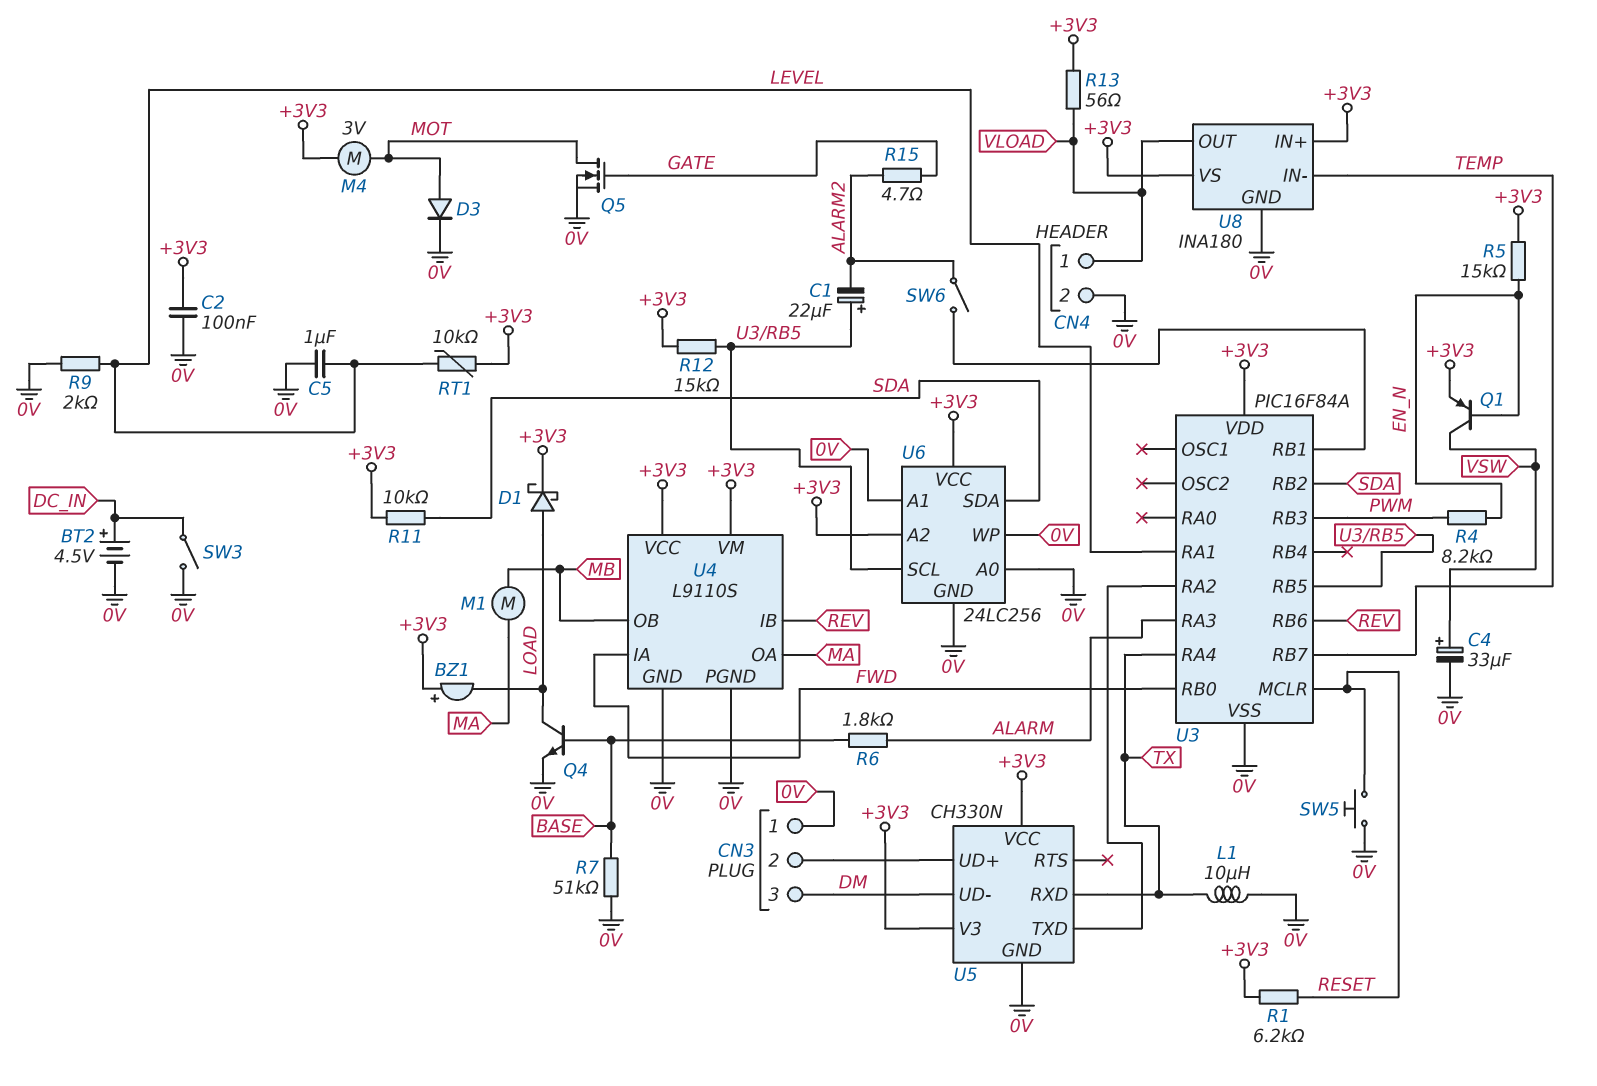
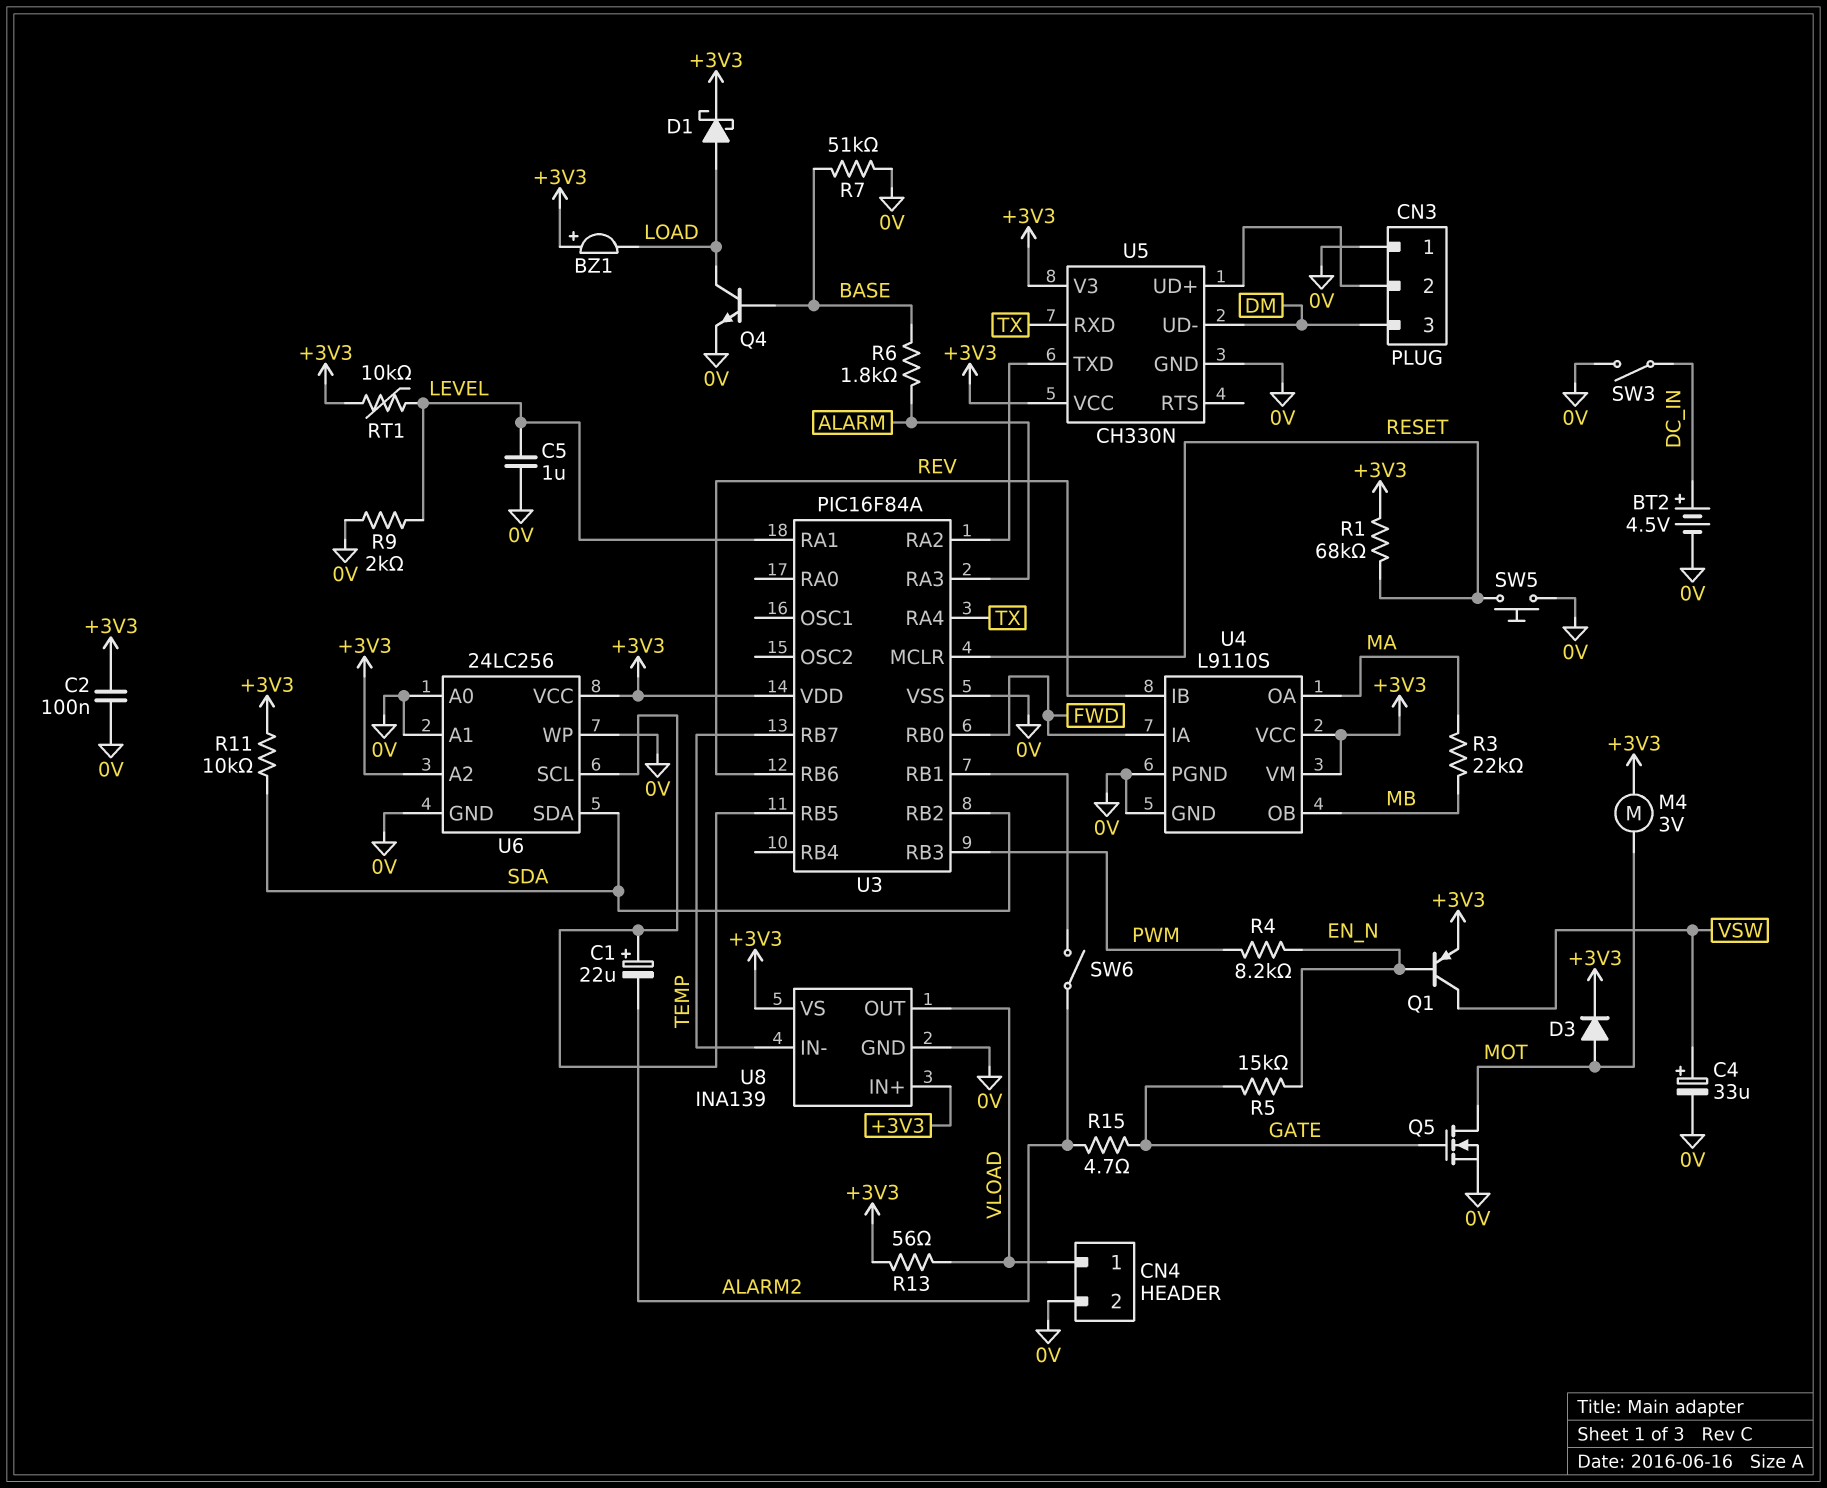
D3: diode (A MOT, K 0V) -> diode (A MOT, K +3V3)
L1: 10uH (0V, TX) -> none
M1: motor (MA, MB) -> none
R1: 6.2k (+3V3, RESET) -> 68k (+3V3, RESET)
R3: none -> 22k (MA, MB)
R5: 15k (+3V3, EN_N) -> 15k (EN_N, GATE)
R12: 15k (+3V3, U3/RB5) -> none
U8: INA180 -> INA139

